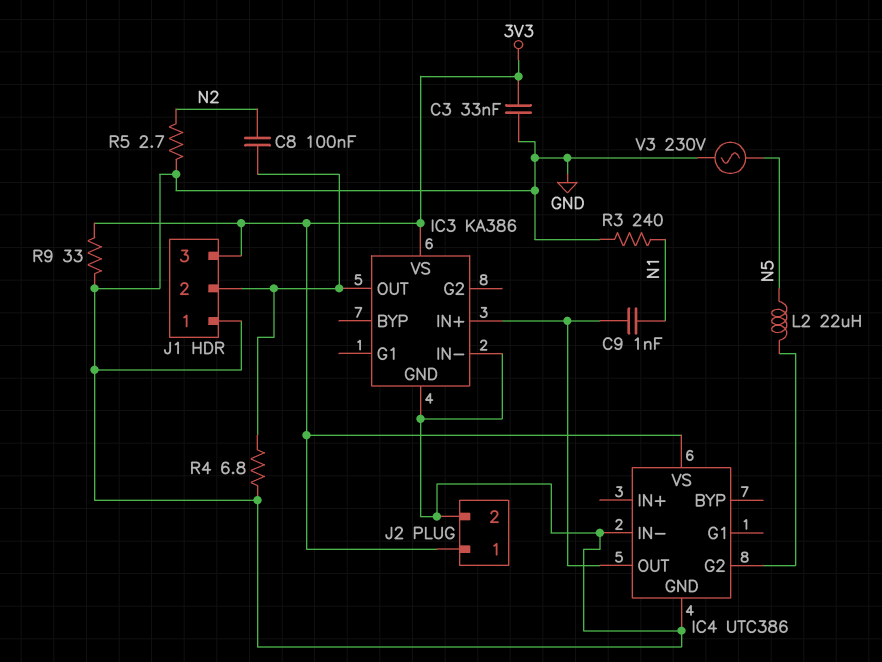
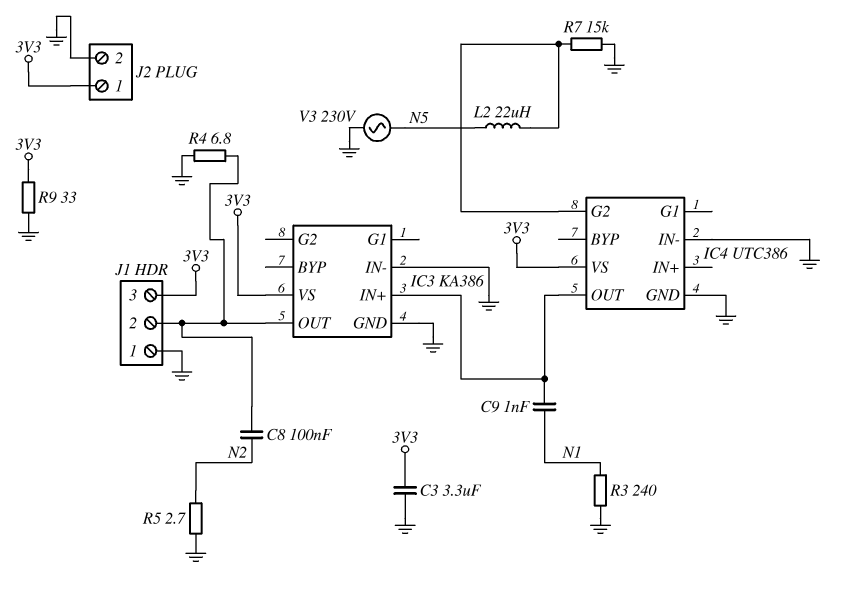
C3: 33nF (3V3, GND) -> 3.3uF (3V3, GND)
R7: none -> 15k (GND, IC4/G2)

